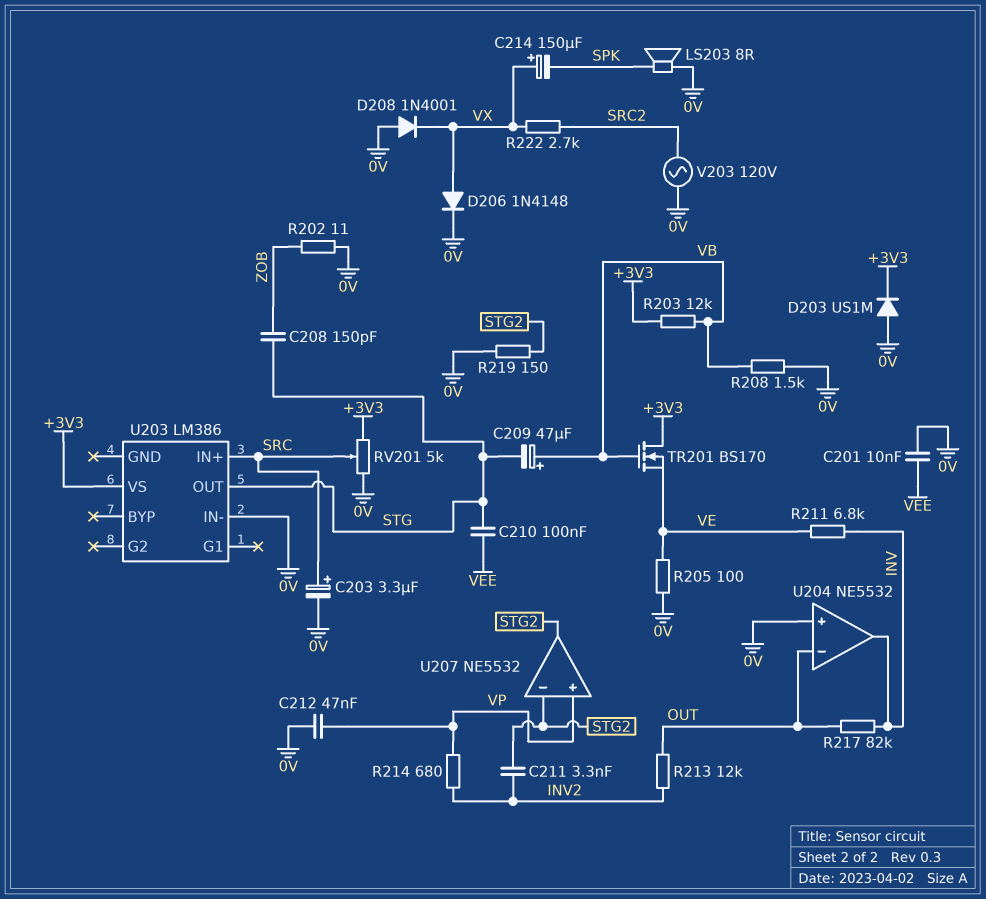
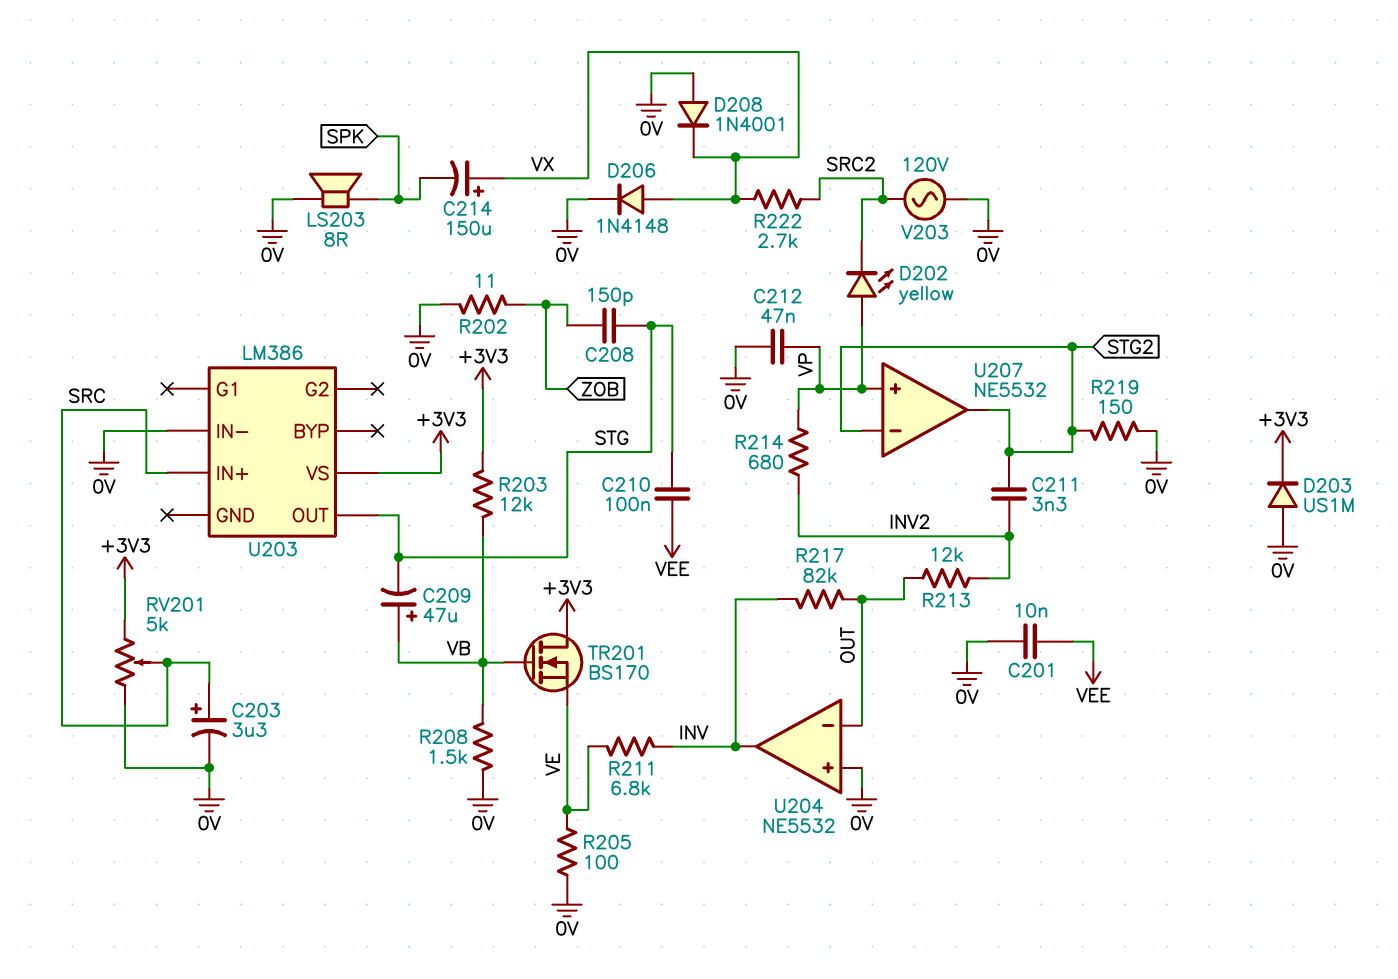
D202: none -> LED yellow (A VP, K SRC2)

